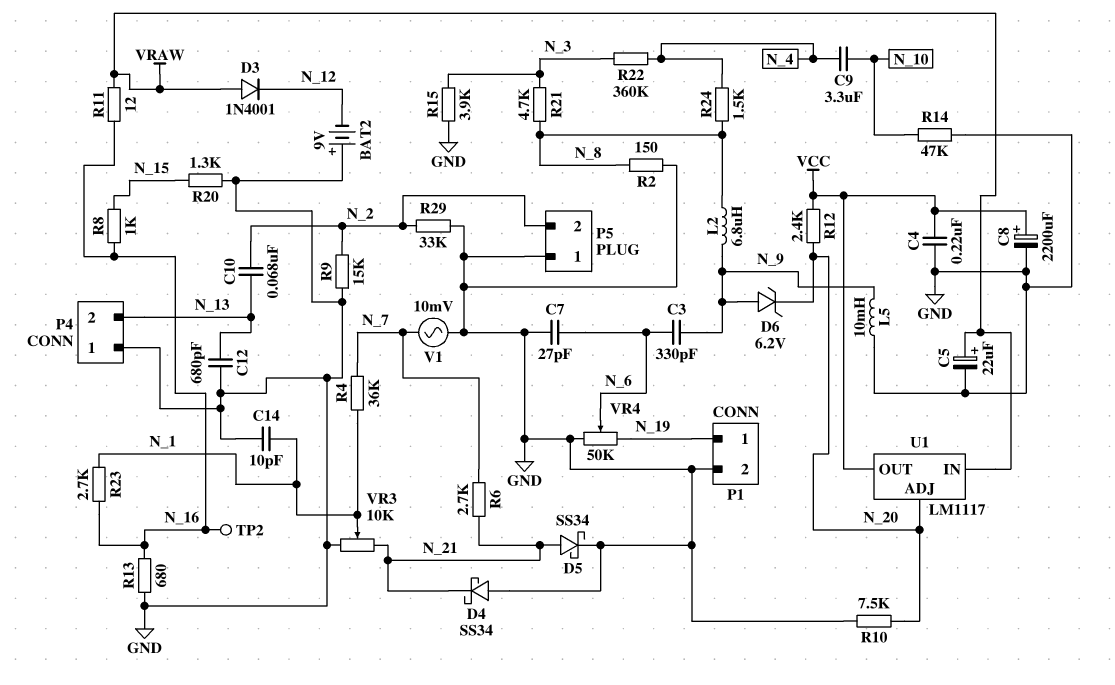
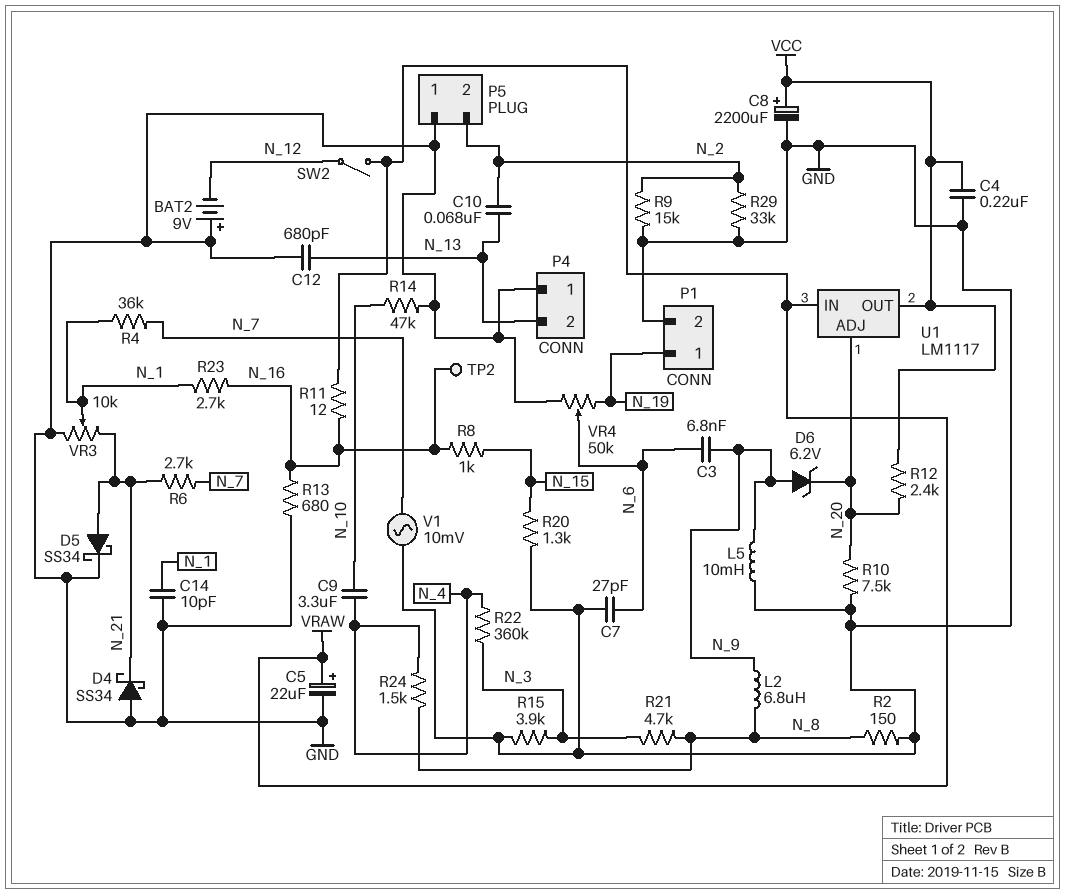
C3: 330pF (N_6, N_9) -> 6.8nF (N_6, N_9)
D3: diode 1N4001 (A VRAW, K N_12) -> none
SW2: none -> switch (N_12, VRAW)

